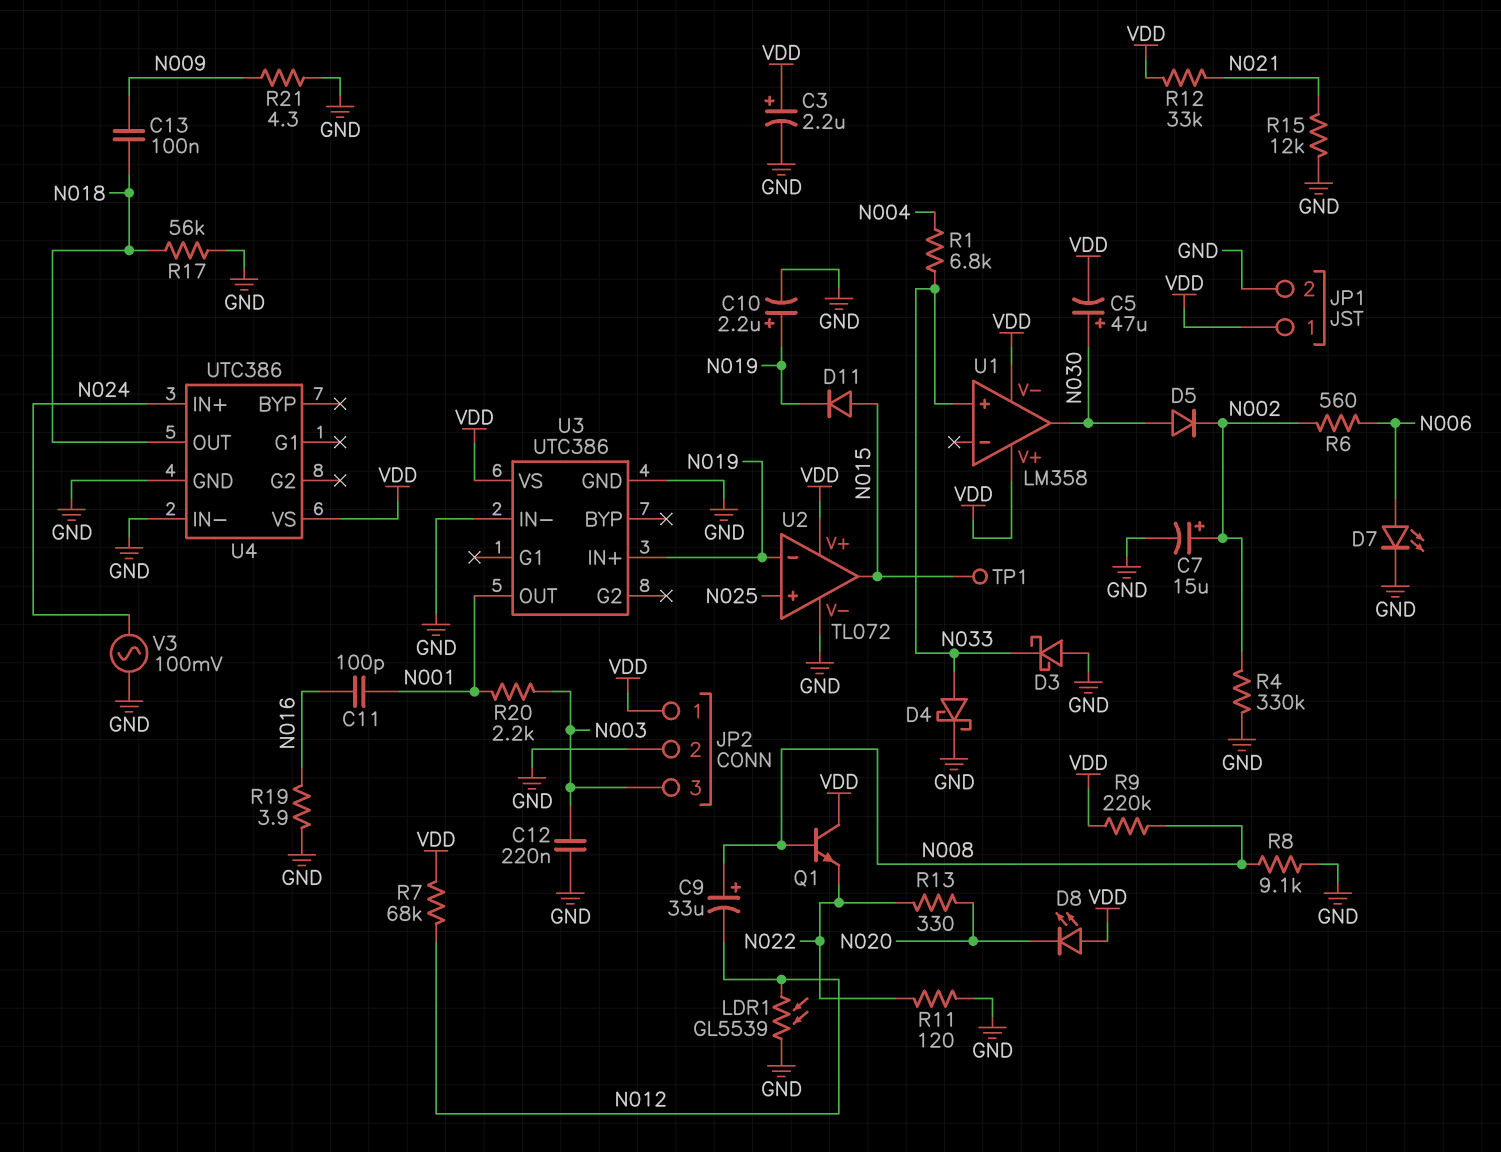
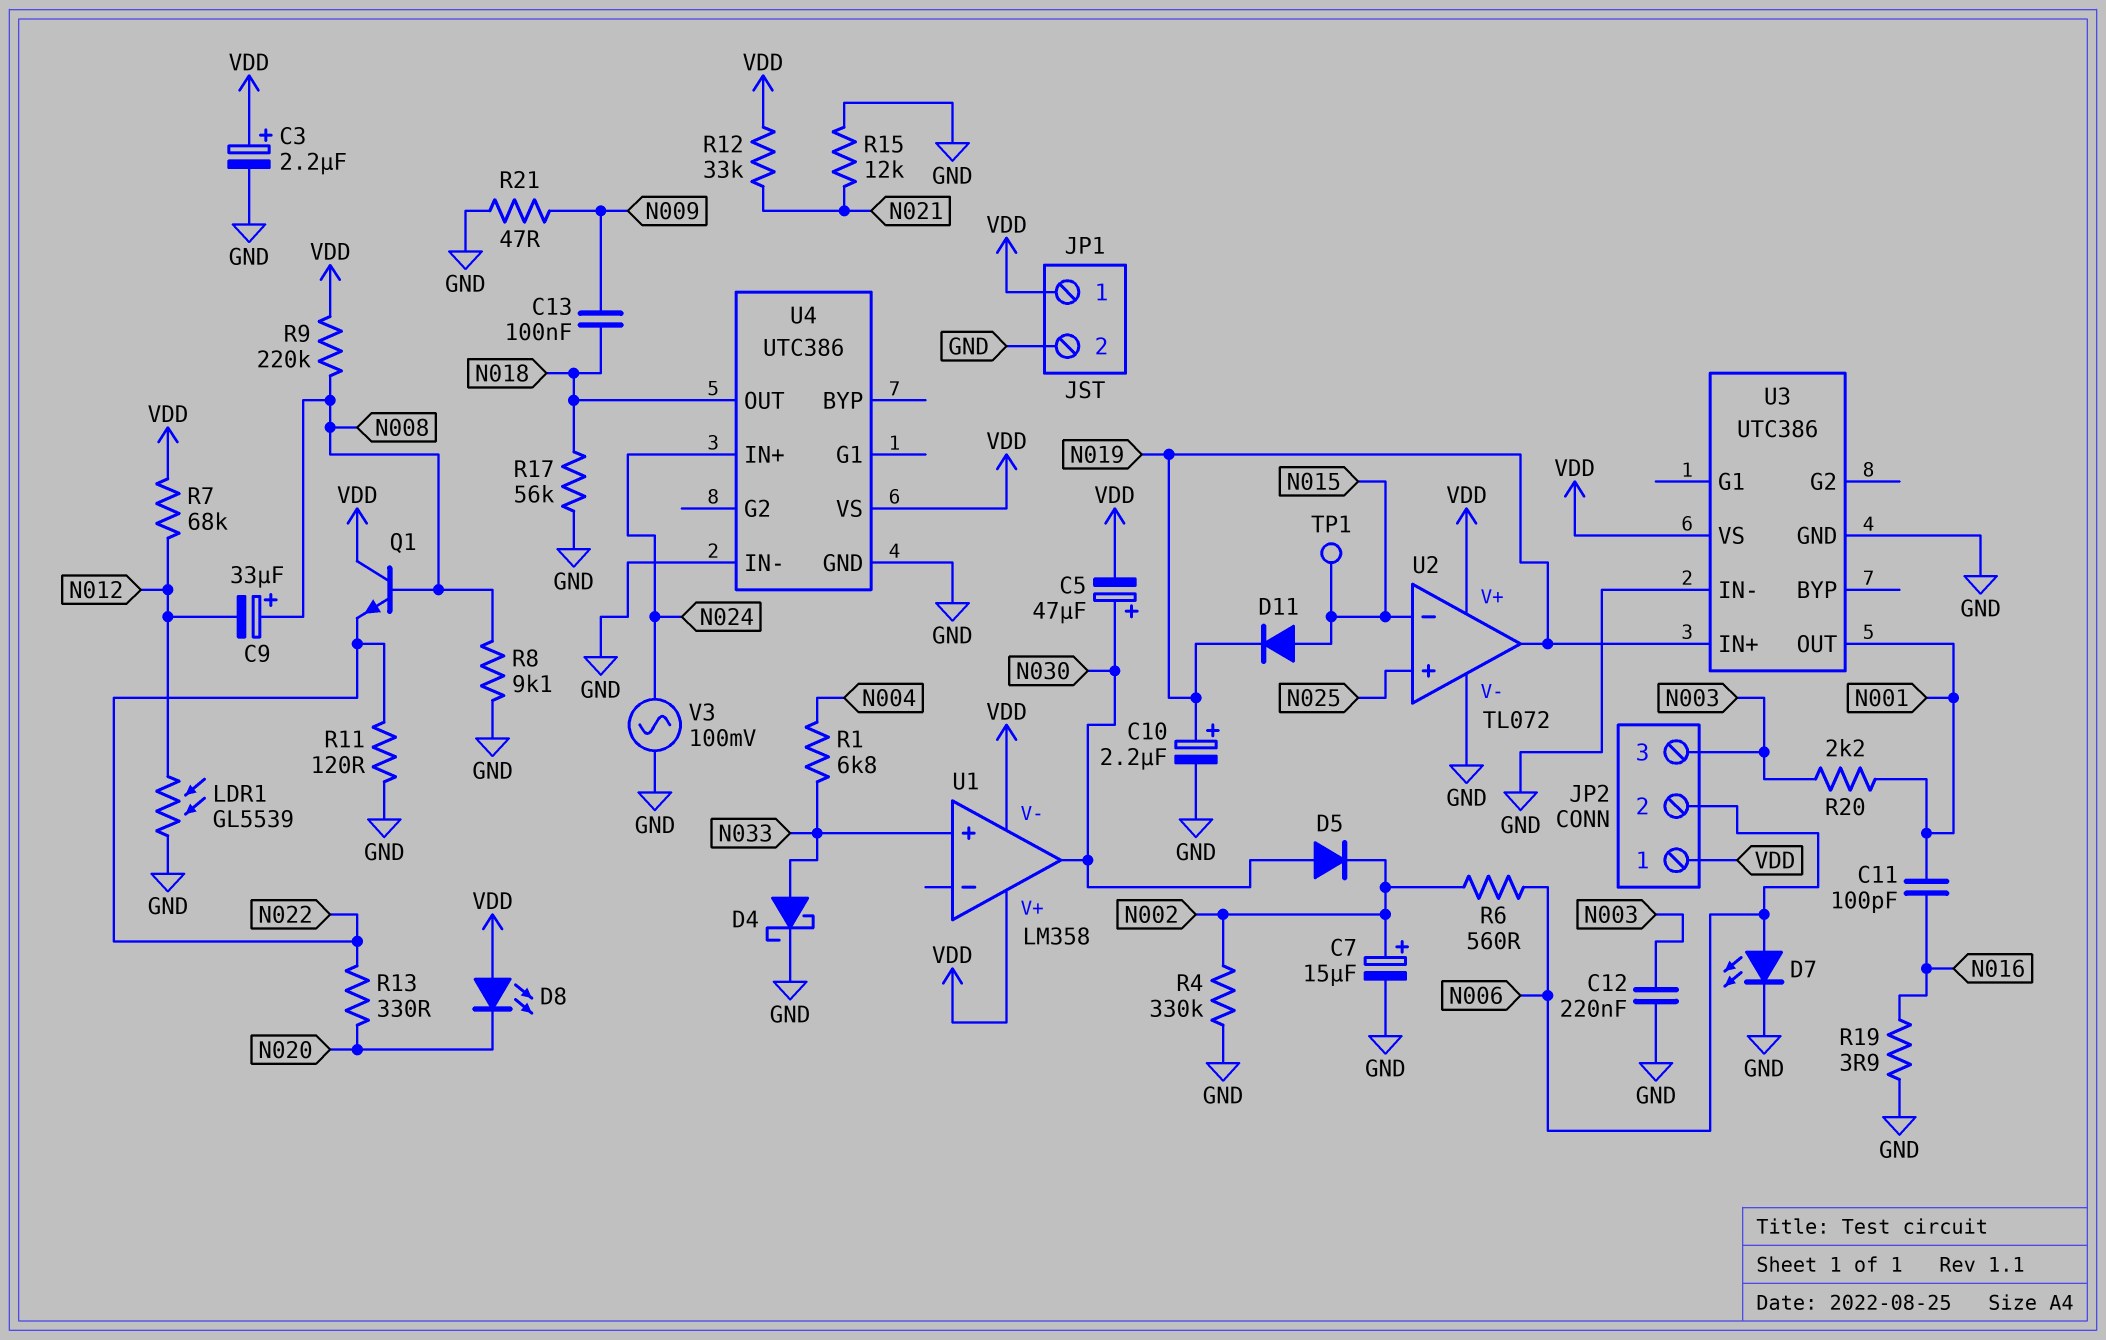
D3: schottky (A GND, K N033) -> none
JP2 pin 2: GND -> N006
R21: 4.3 (GND, N009) -> 47 (GND, N009)
U2 pin in-: N019 -> N015
U2 pin out: N015 -> N019

